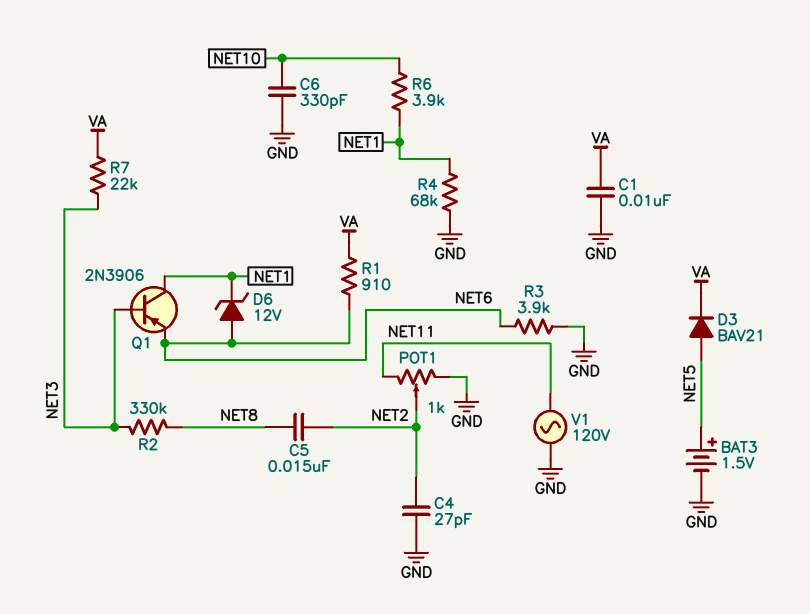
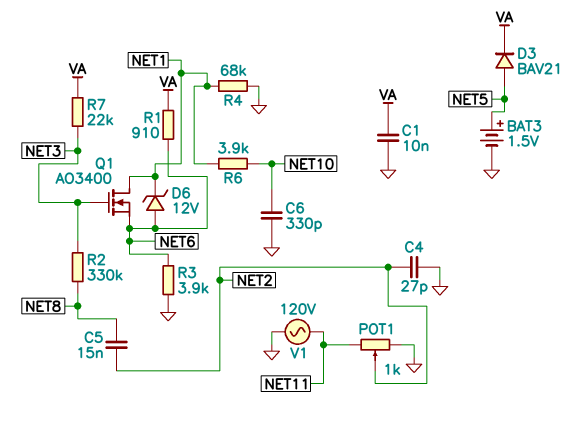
Q1: PNP 2N3906 (B NET3, C NET1, E NET6) -> NMOS AO3400 (G NET3, D NET1, S NET6)

